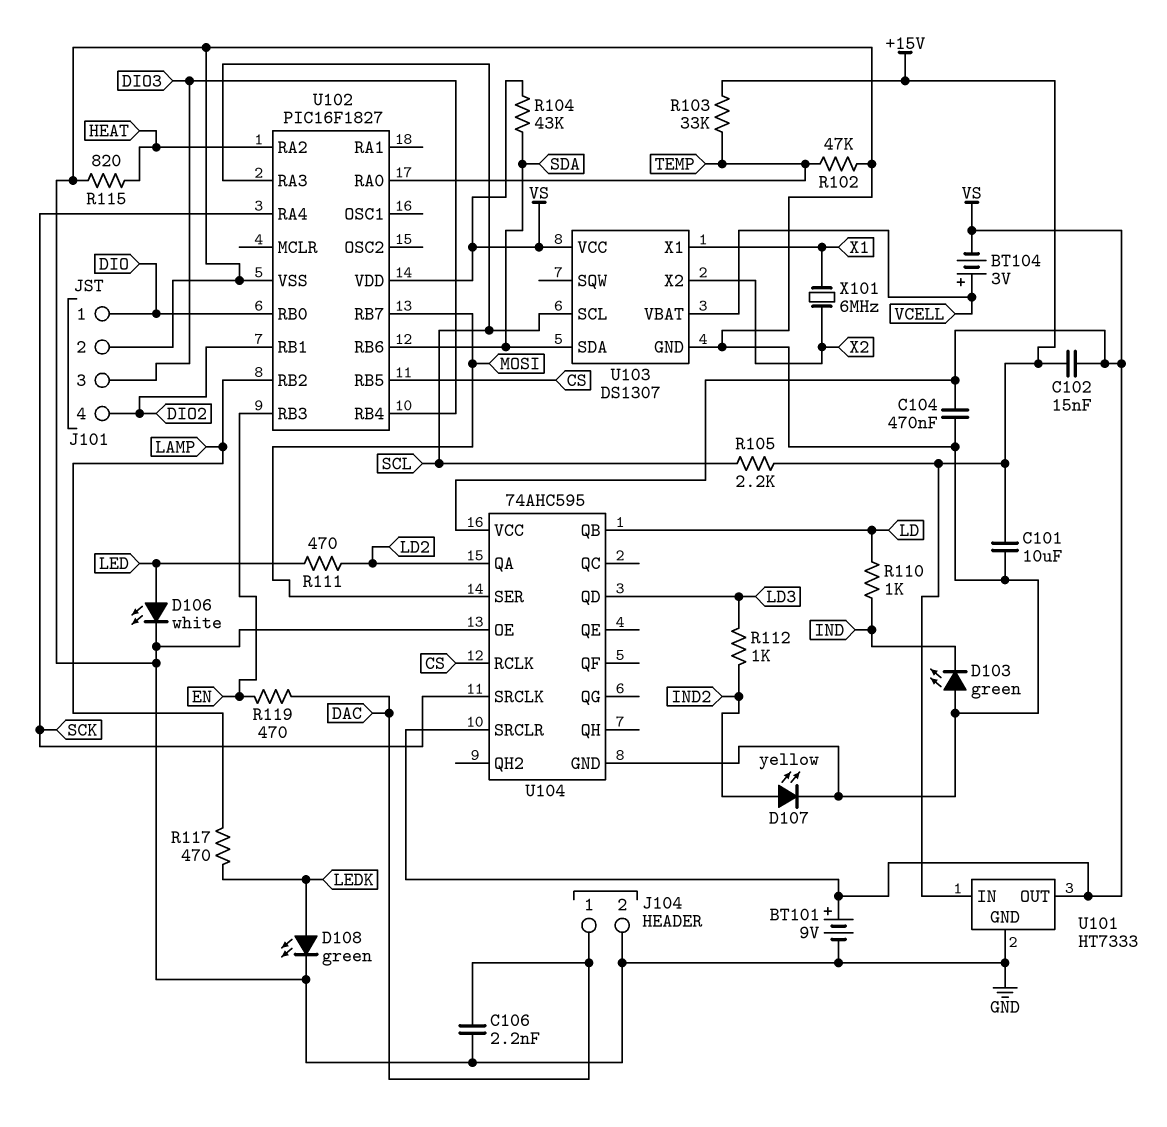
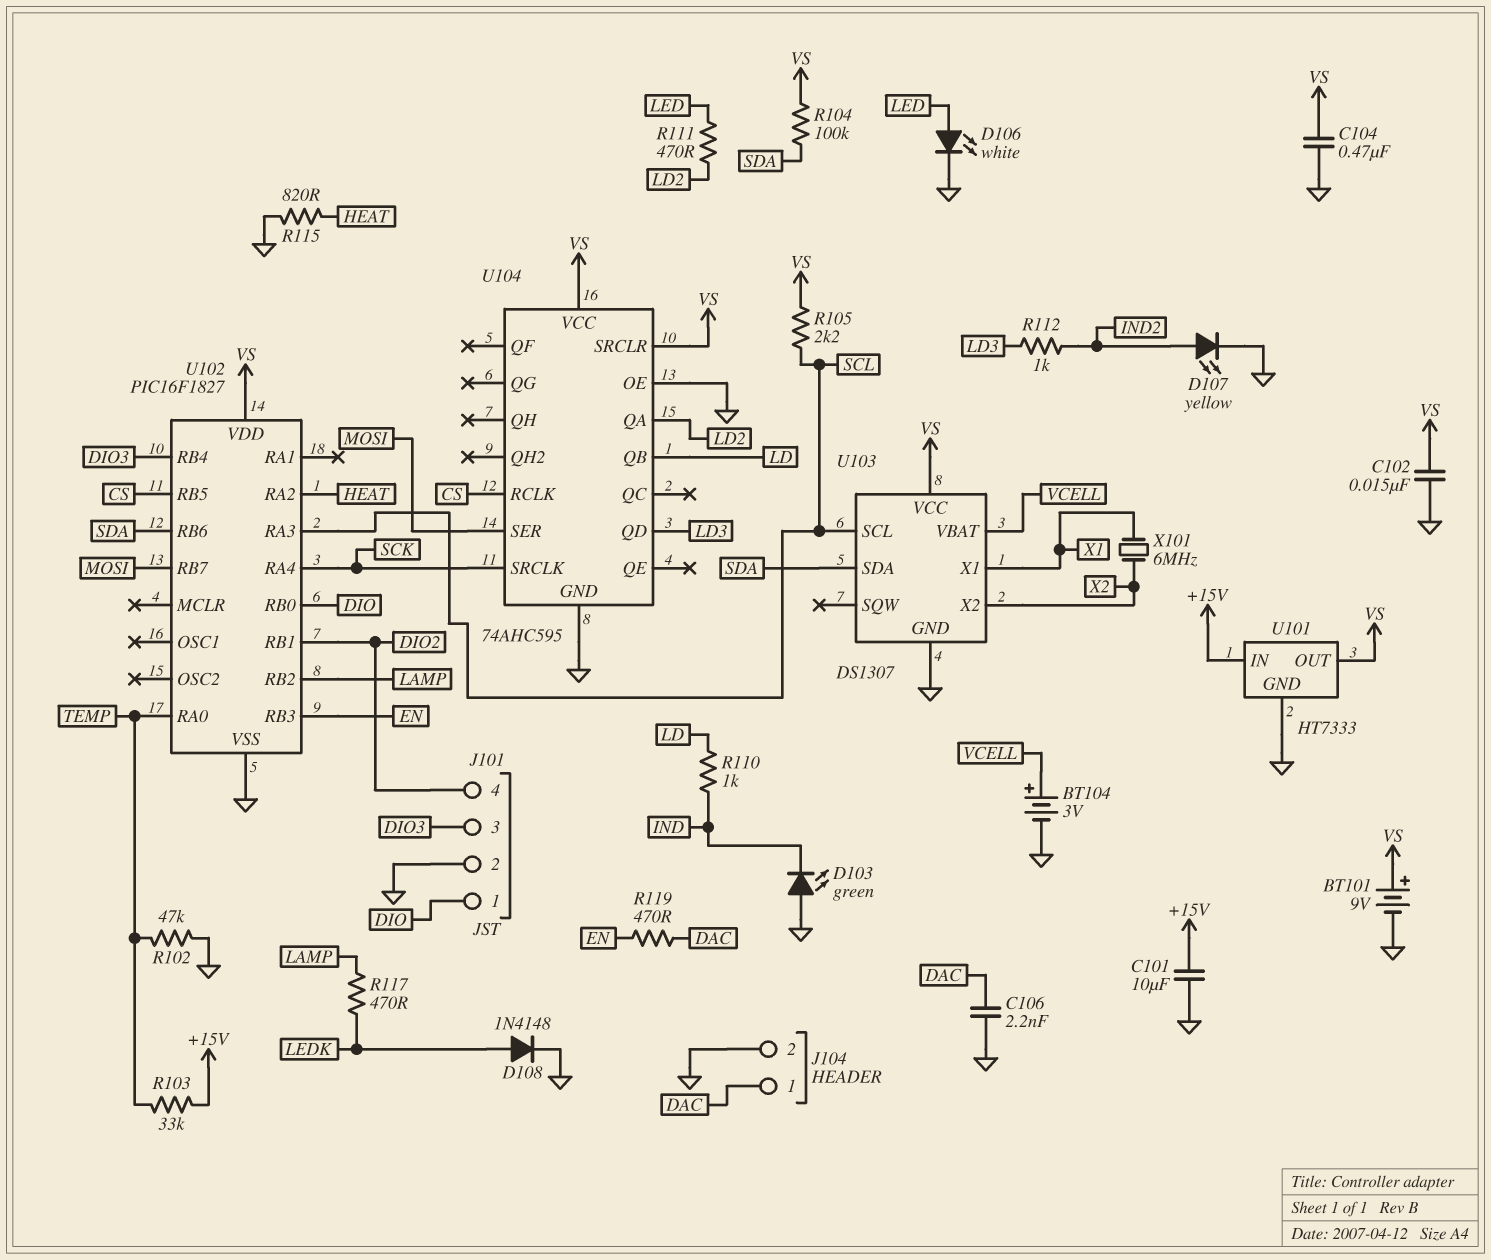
BT104: 3V (plus VCELL, minus VS) -> 3V (plus VCELL, minus GND)
C102: 15nF (+15V, VS) -> 15nF (GND, VS)
D108: LED green (A LEDK, K GND) -> diode 1N4148 (A LEDK, K GND)
R104: 43k (SDA, VS) -> 100k (SDA, VS)
R105: 2.2k (+15V, SCL) -> 2.2k (SCL, VS)

